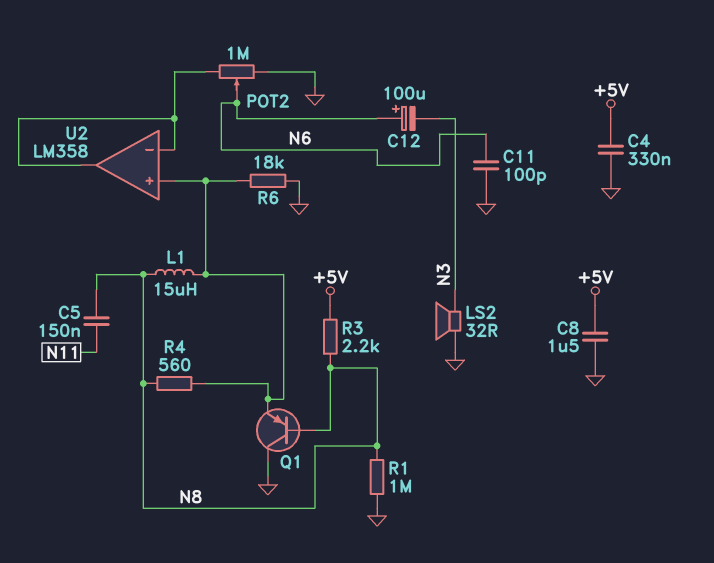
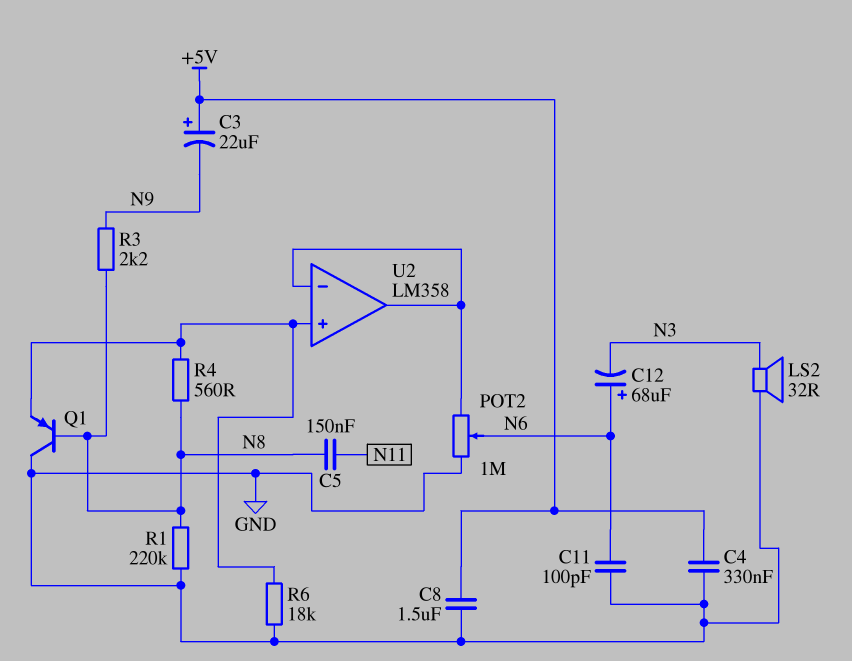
C3: none -> 22uF (plus +5V, minus N9)
C12: 100uF (plus N6, minus N3) -> 68uF (plus N6, minus N3)
L1: 15uH (N8, U2/in+) -> none
R1: 1M (GND, N8) -> 220k (GND, N8)
R3: 2.2k (+5V, N8) -> 2.2k (N8, N9)

